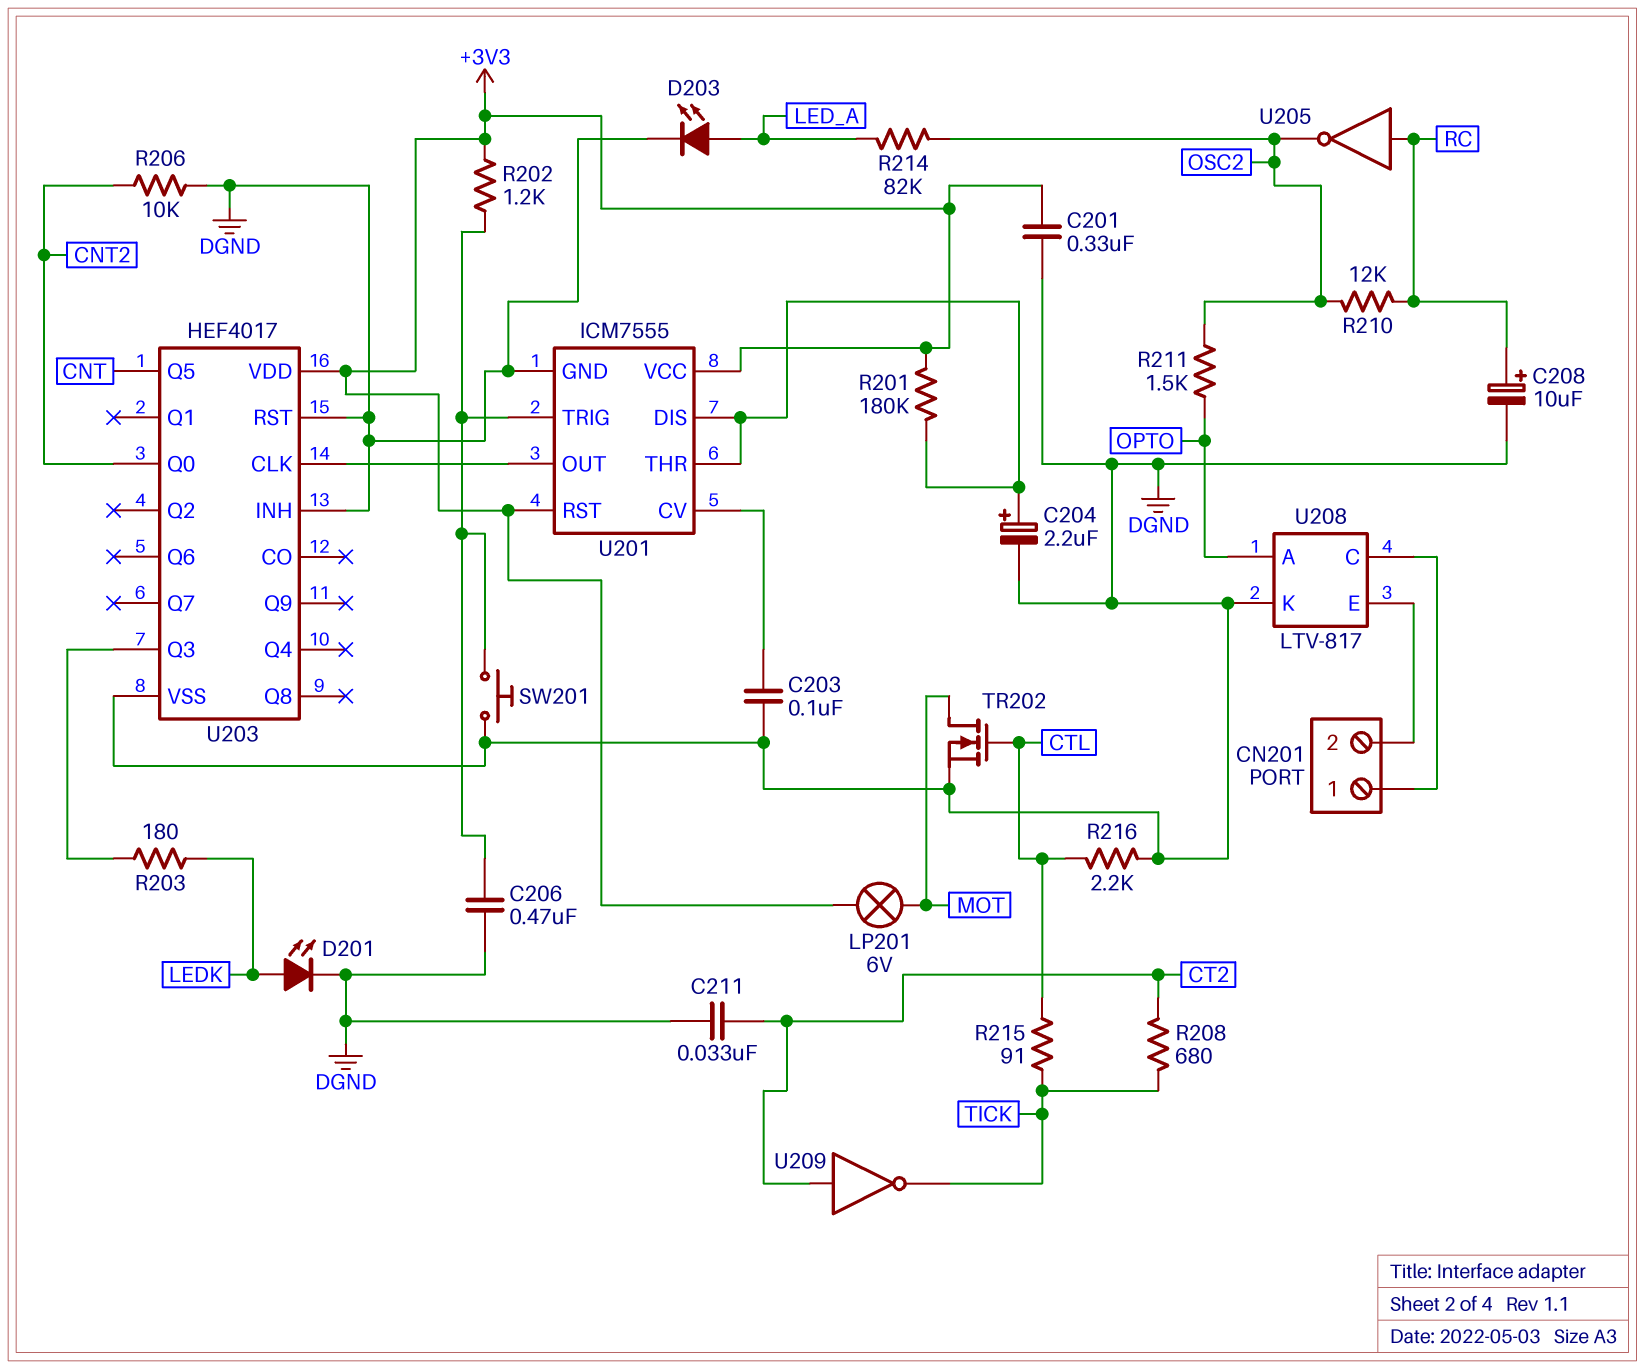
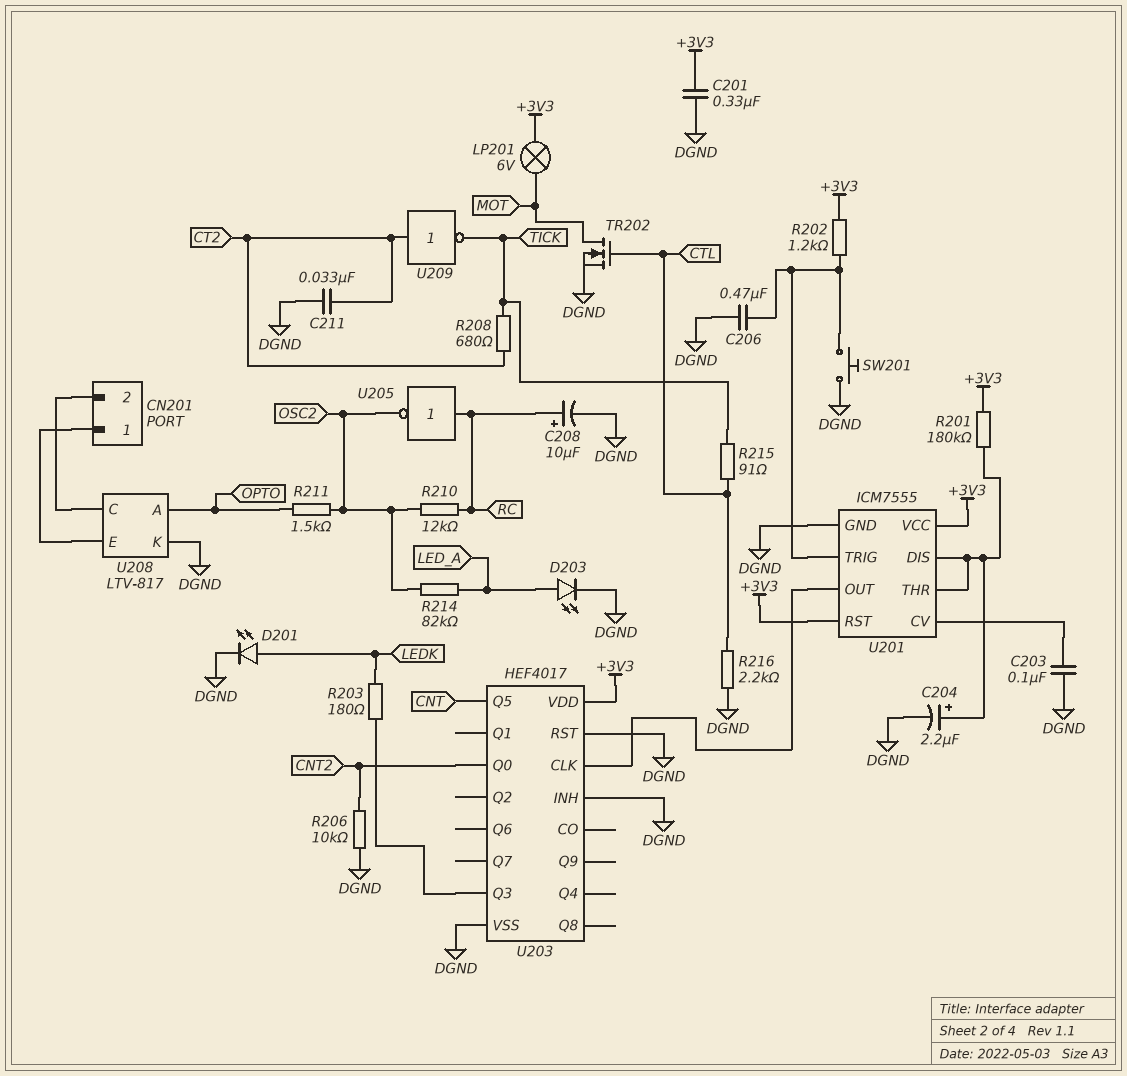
U208 pin C: CN201/1 -> CN201/2
U208 pin E: CN201/2 -> CN201/1

